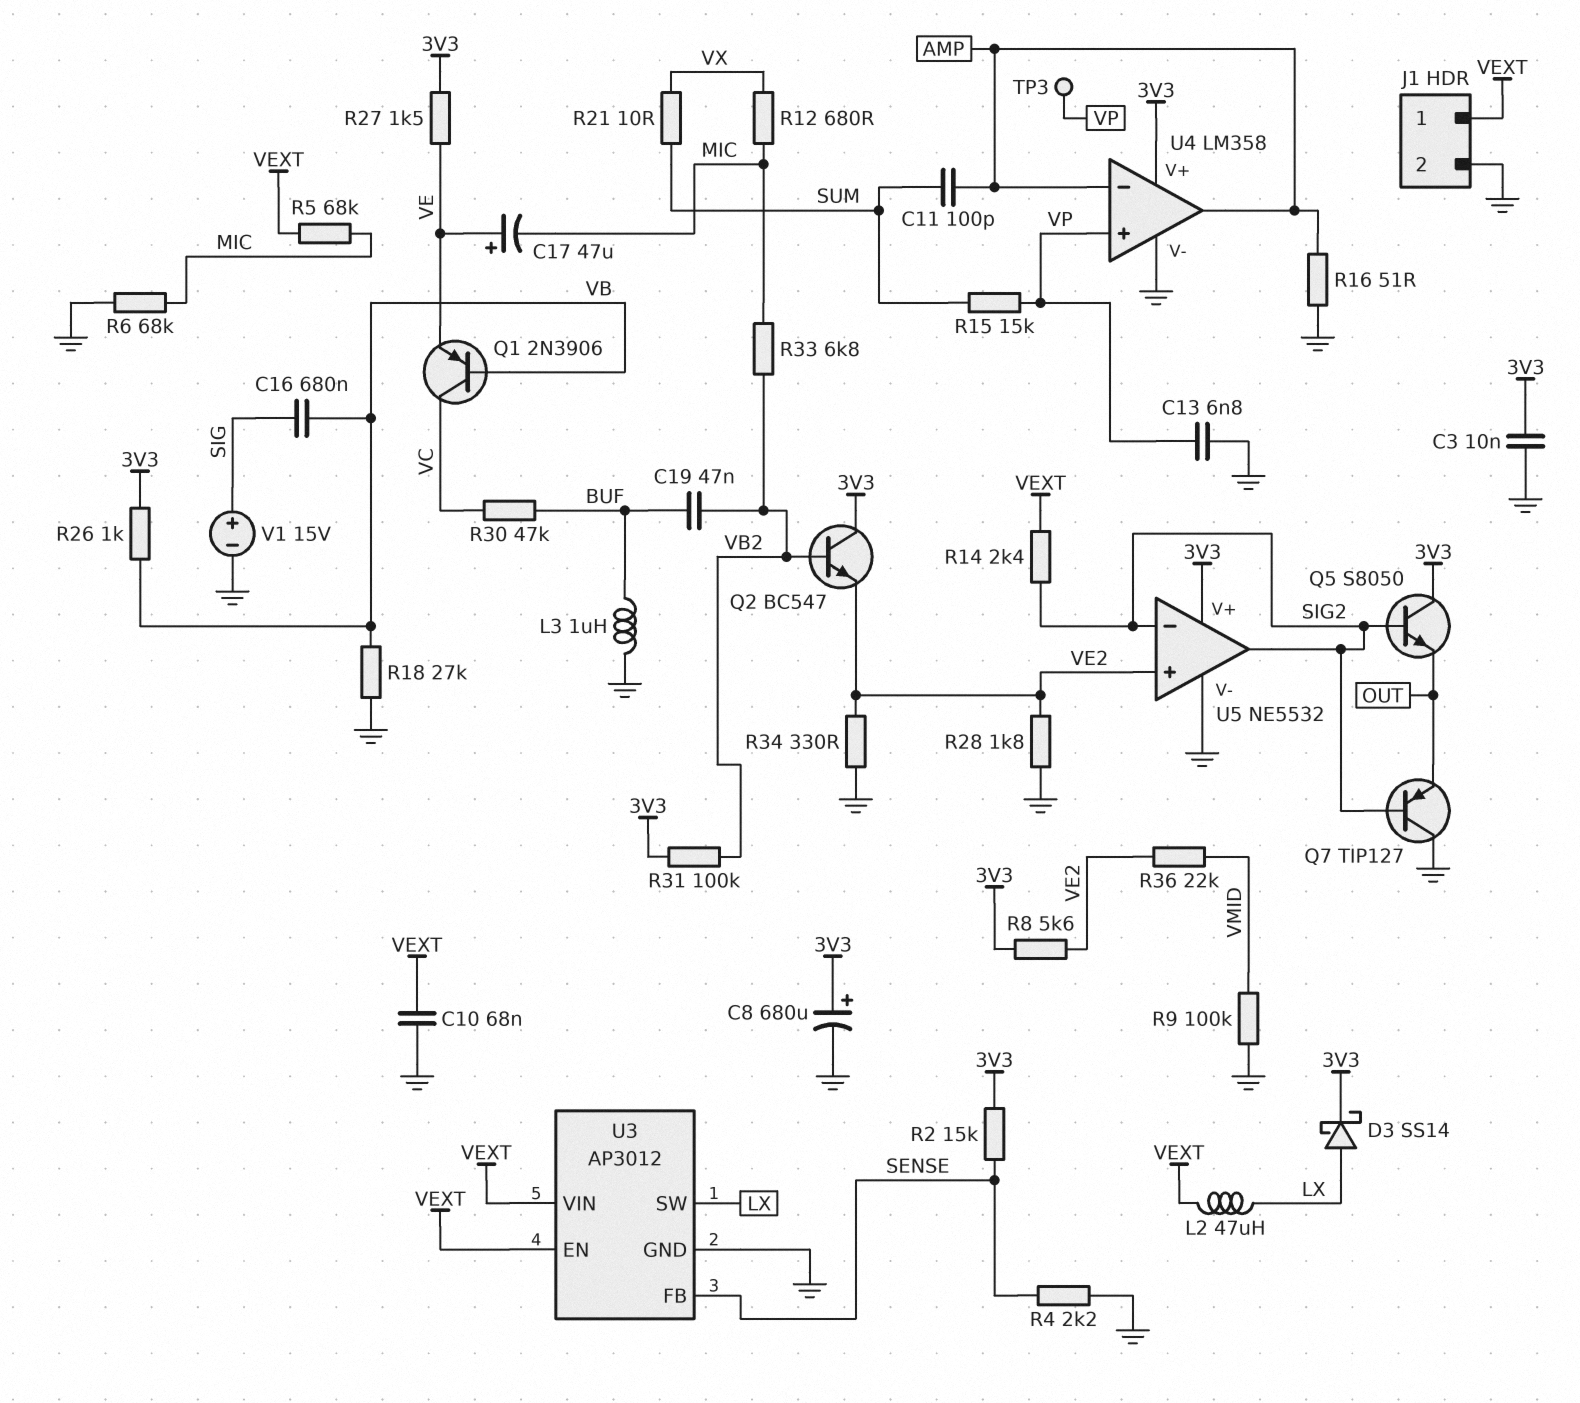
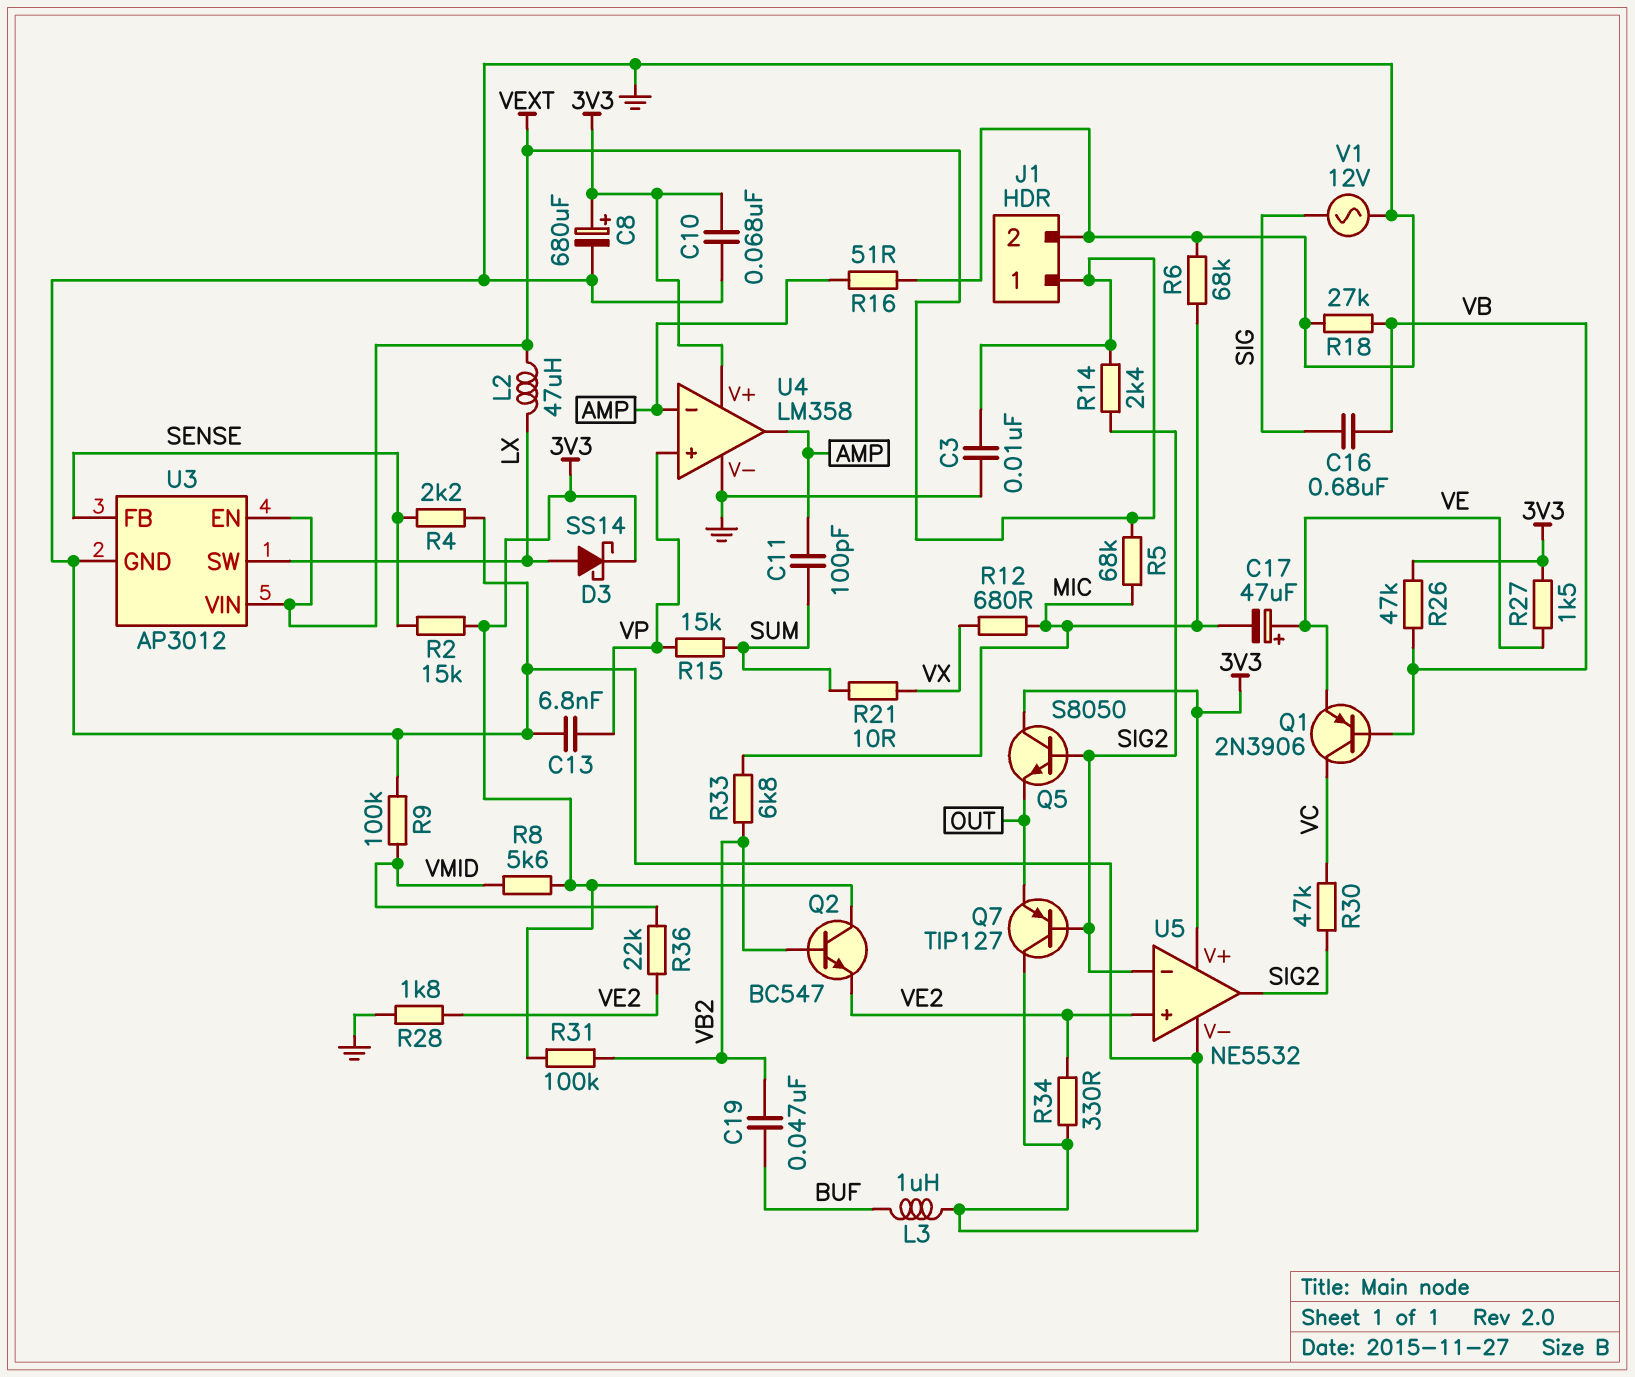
C3: 10nF (3V3, GND) -> 10nF (GND, VEXT)
C10: 68nF (GND, VEXT) -> 68nF (3V3, GND)
R8: 5.6k (3V3, VE2) -> 5.6k (3V3, VMID)
R26: 1k (3V3, VB) -> 47k (3V3, VB)
R30: 47k (BUF, VC) -> 47k (SIG2, VC)
TP3: test point (VP) -> none
V1: 15V (plus SIG, minus GND) -> AC 12V (GND, SIG)

